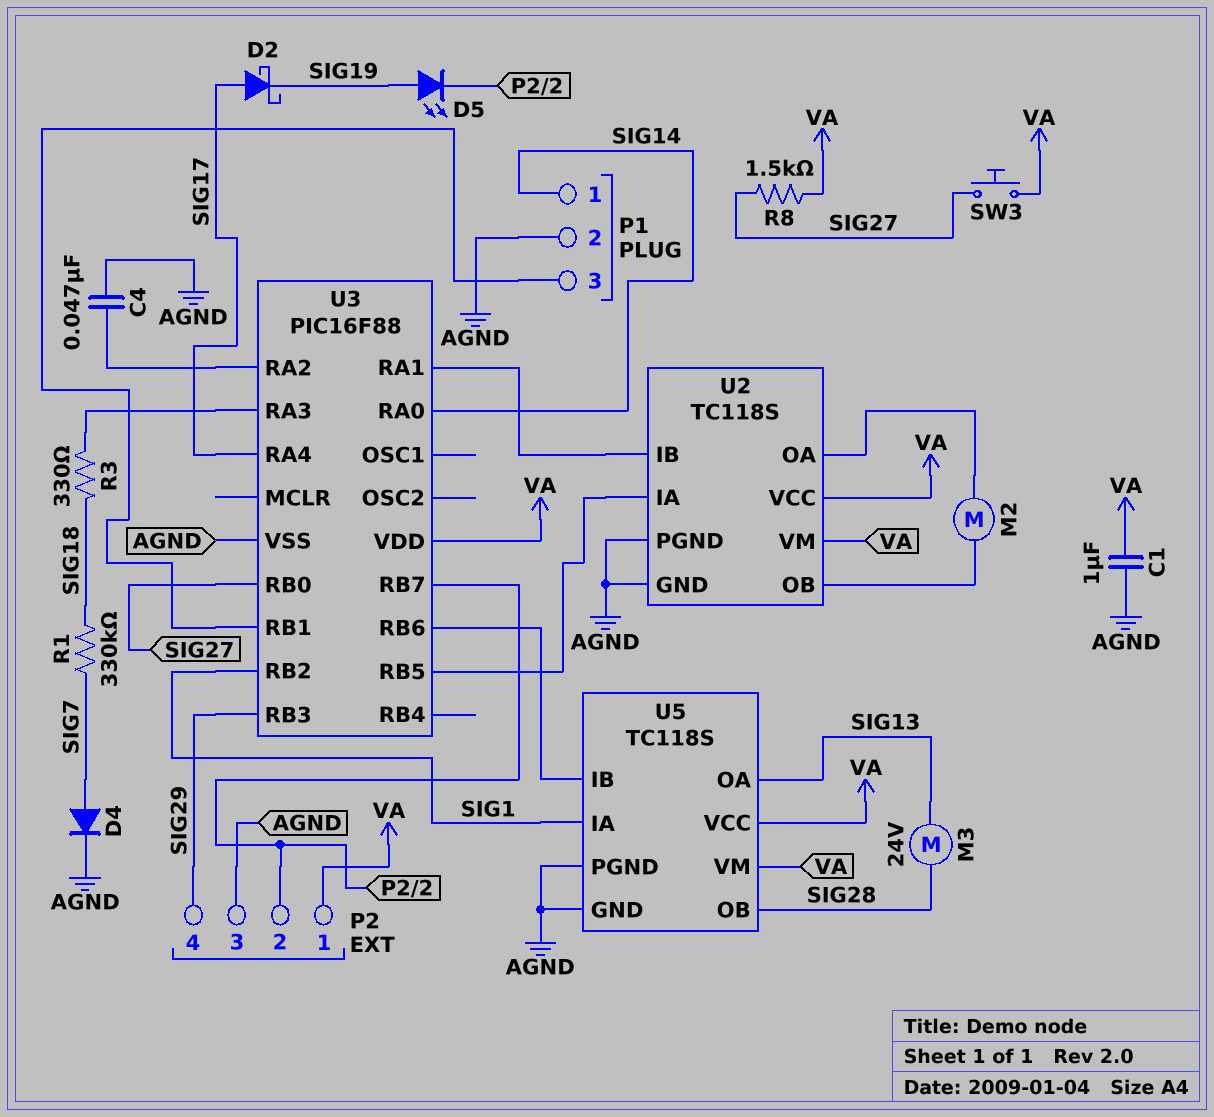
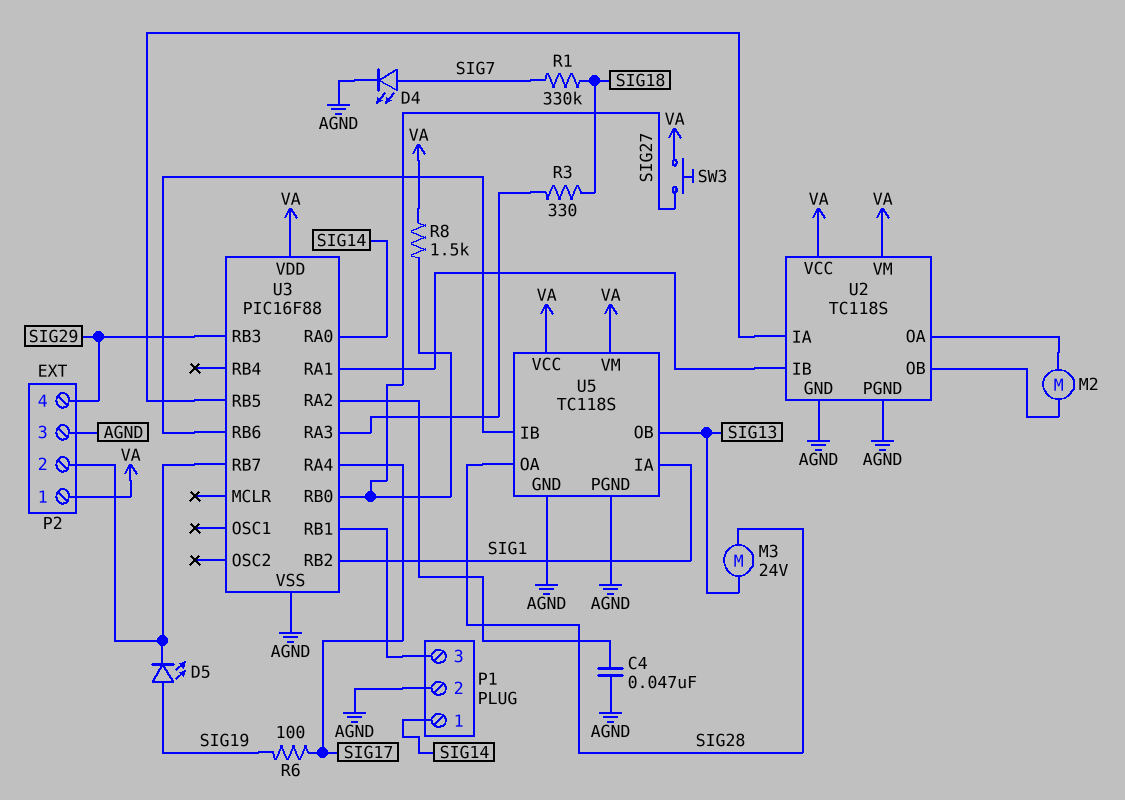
C1: 1uF (AGND, VA) -> none
D2: schottky (A SIG17, K SIG19) -> none
D4: diode (A SIG7, K AGND) -> LED (A SIG7, K AGND)
R6: none -> 100 (SIG17, SIG19)
U5 pin OA: SIG13 -> SIG28
U5 pin OB: SIG28 -> SIG13

